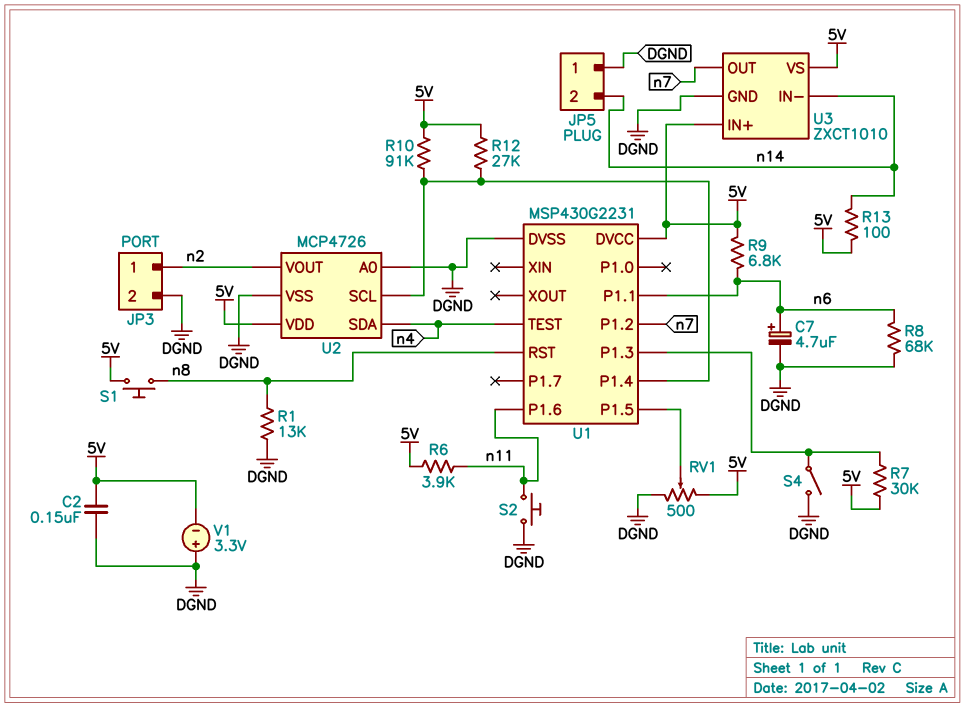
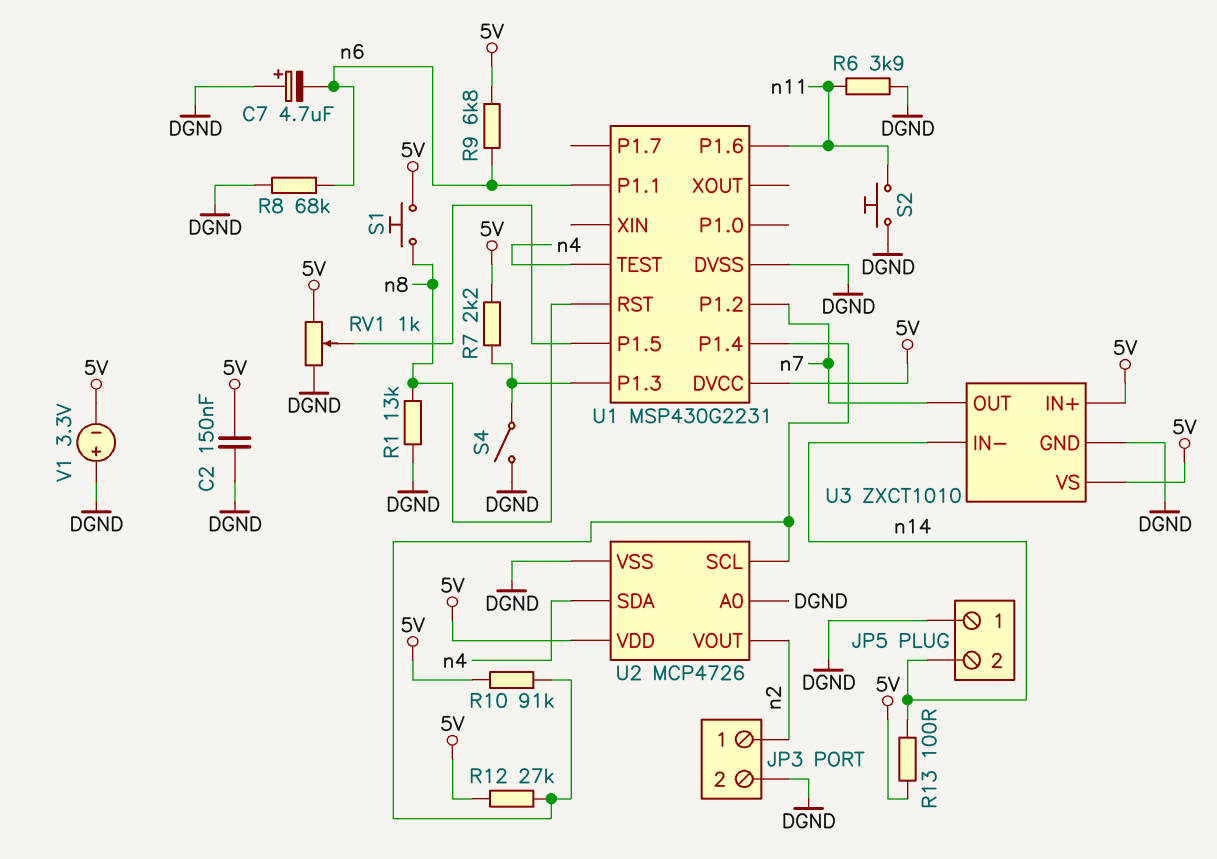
C7: 4.7uF (plus n6, minus DGND) -> 4.7uF (plus DGND, minus n6)
R6: 3.9k (5V, n11) -> 3.9k (DGND, n11)
R7: 30k (5V, U1/P1.3) -> 2.2k (5V, U1/P1.3)
RV1: 500 (5V, DGND, wiper U1/P1.5) -> 1k (5V, DGND, wiper U1/P1.5)

